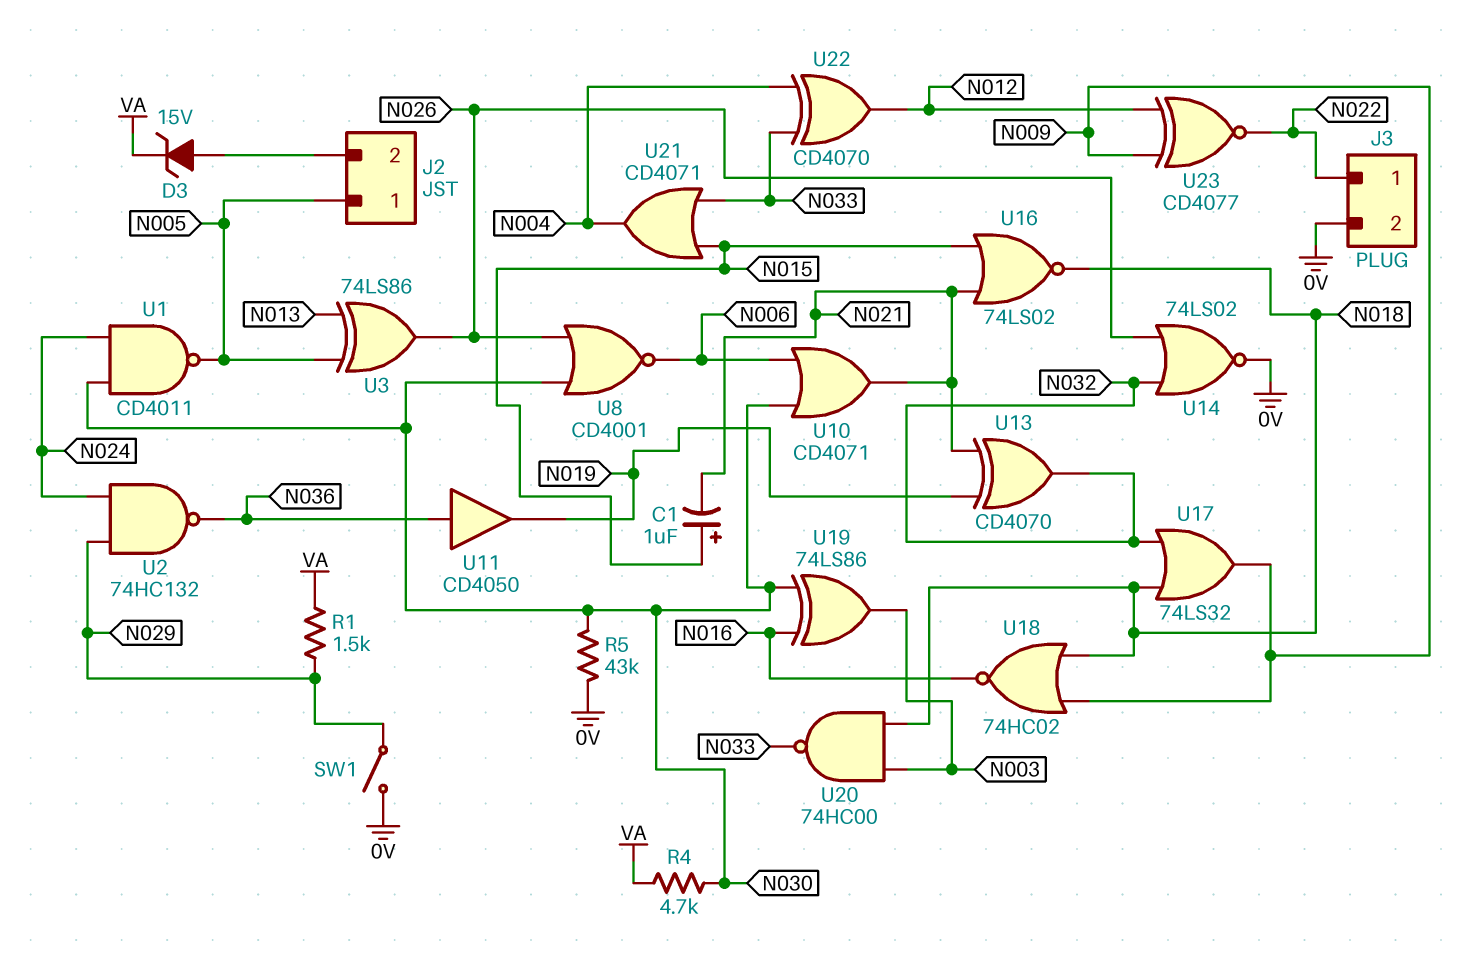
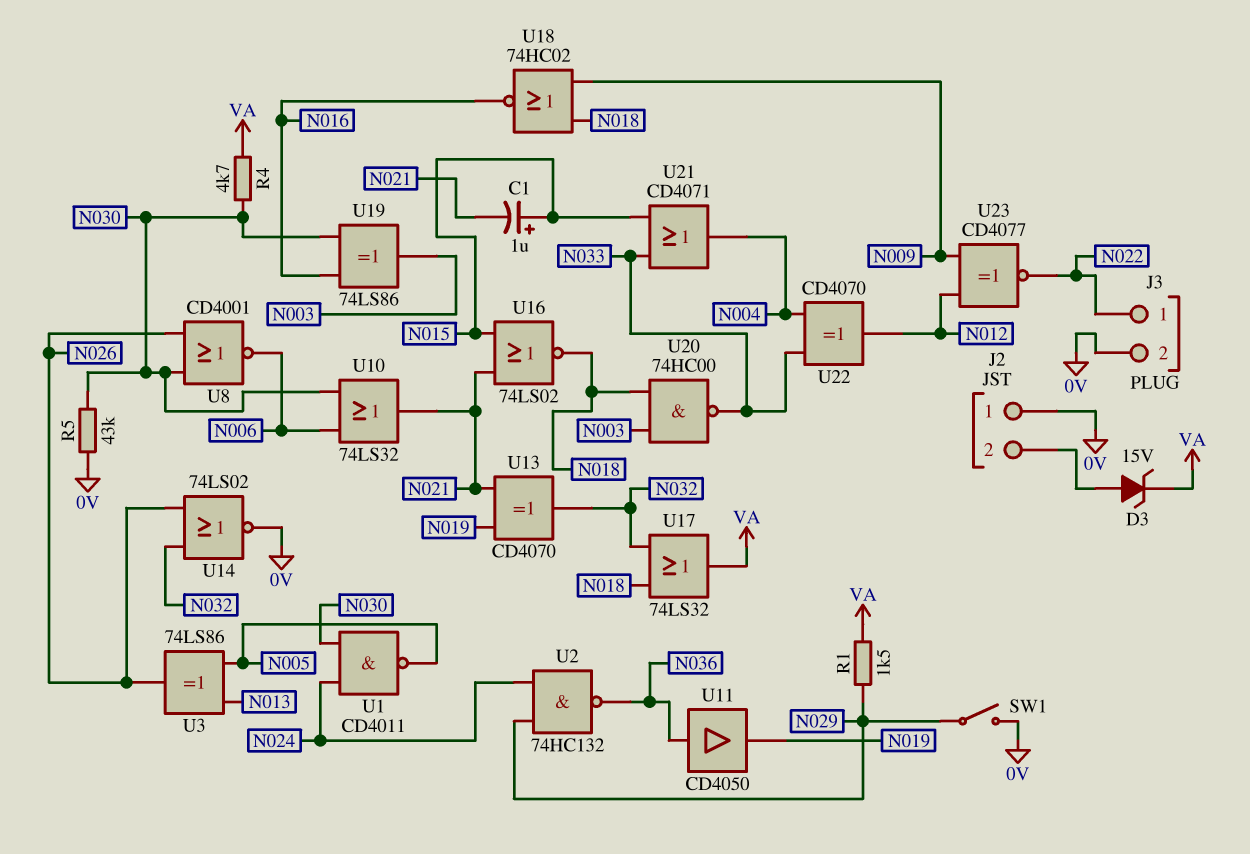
J2 pin 1: N005 -> 0V
U10: OR CD4071 (in N006, in N030, out N021) -> OR 74LS32 (in N006, in N030, out N021)
U17: OR 74LS32 (in N018, in N032, out N009) -> OR 74LS32 (in N018, in N032, out VA)

